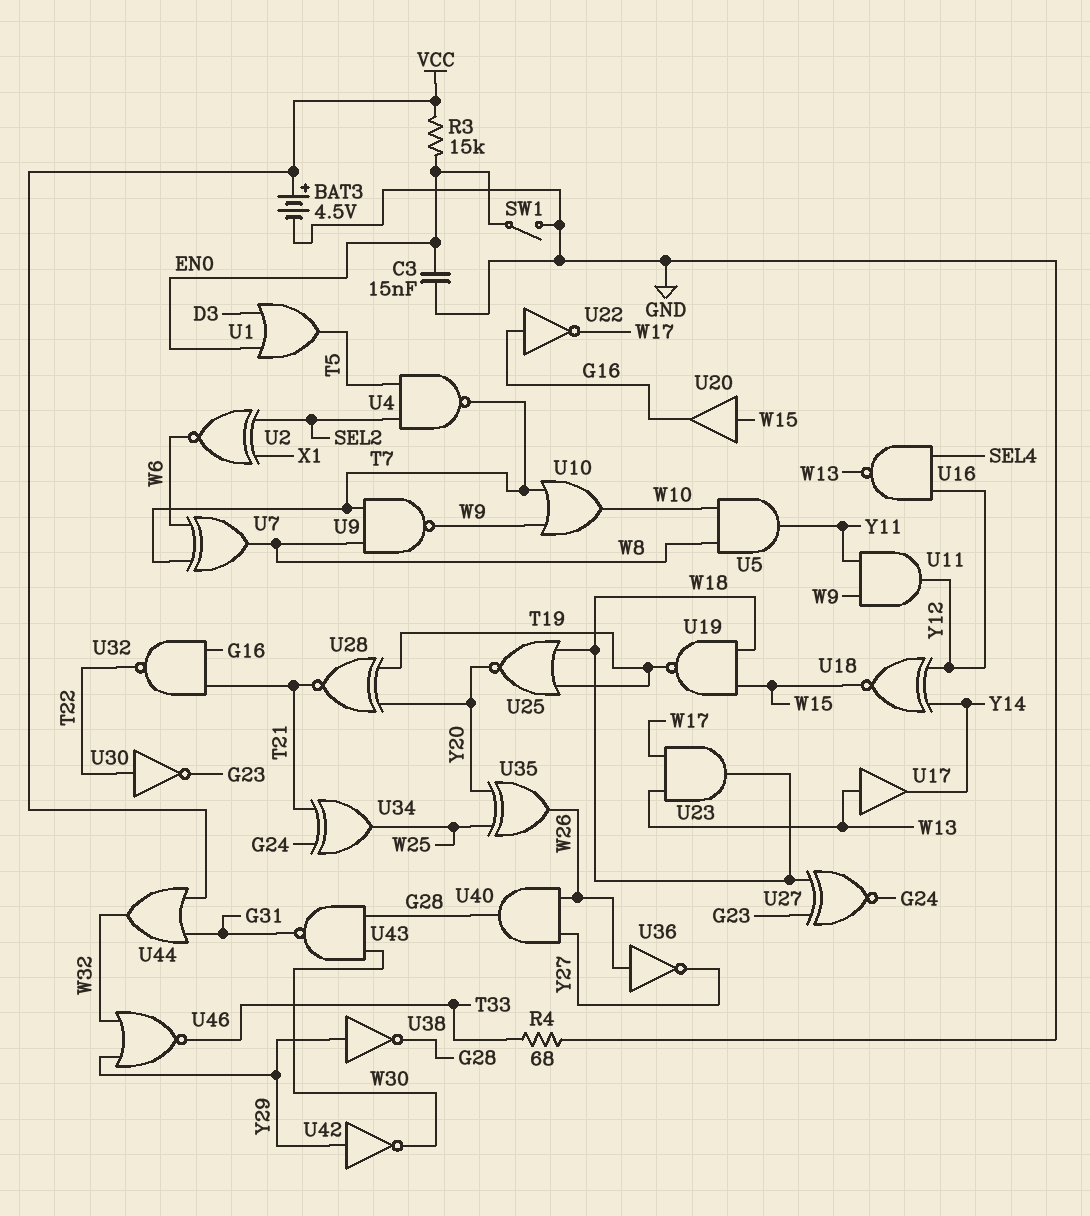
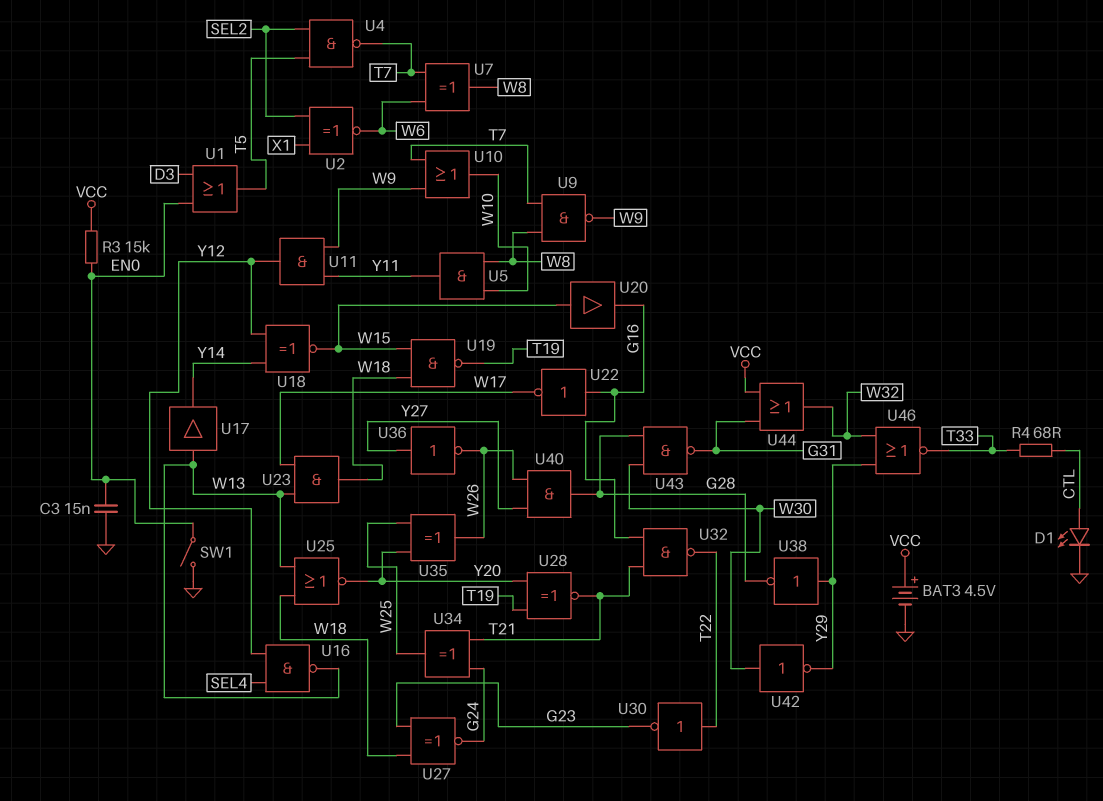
D1: none -> LED (A CTL, K GND)
R4: 68 (GND, T33) -> 68 (CTL, T33)
U25: NOR (in T19, in W18, out Y20) -> NOR (in W13, in W18, out Y20)
U36: NOT (in W26, out Y27) -> NOT (in Y27, out W26)
U42: NOT (in Y29, out W30) -> NOT (in W30, out Y29)

